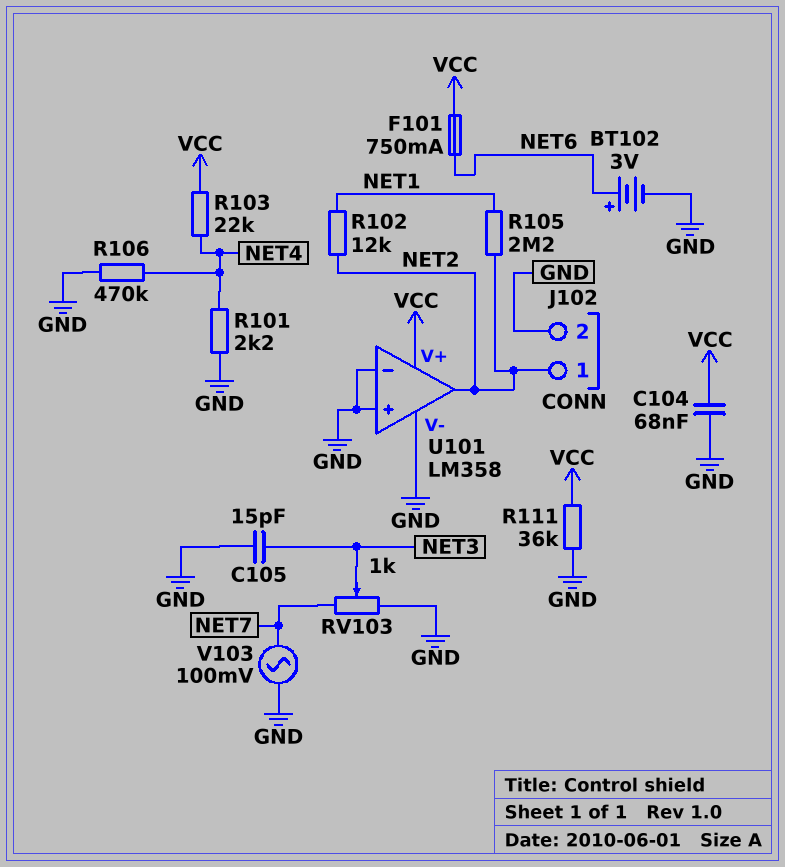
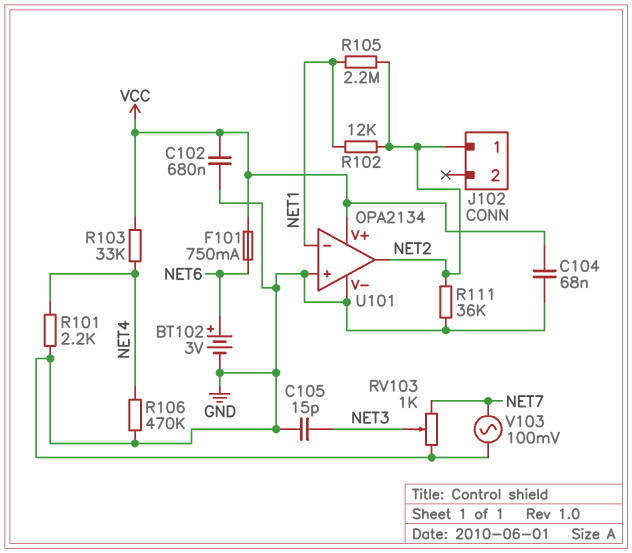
C102: none -> 680nF (GND, VCC)
J102 pin 2: GND -> none
R103: 22k (NET4, VCC) -> 33k (NET4, VCC)
R111: 36k (GND, VCC) -> 36k (GND, NET2)
U101: LM358 -> OPA2134
U101 pin in-: GND -> NET1

